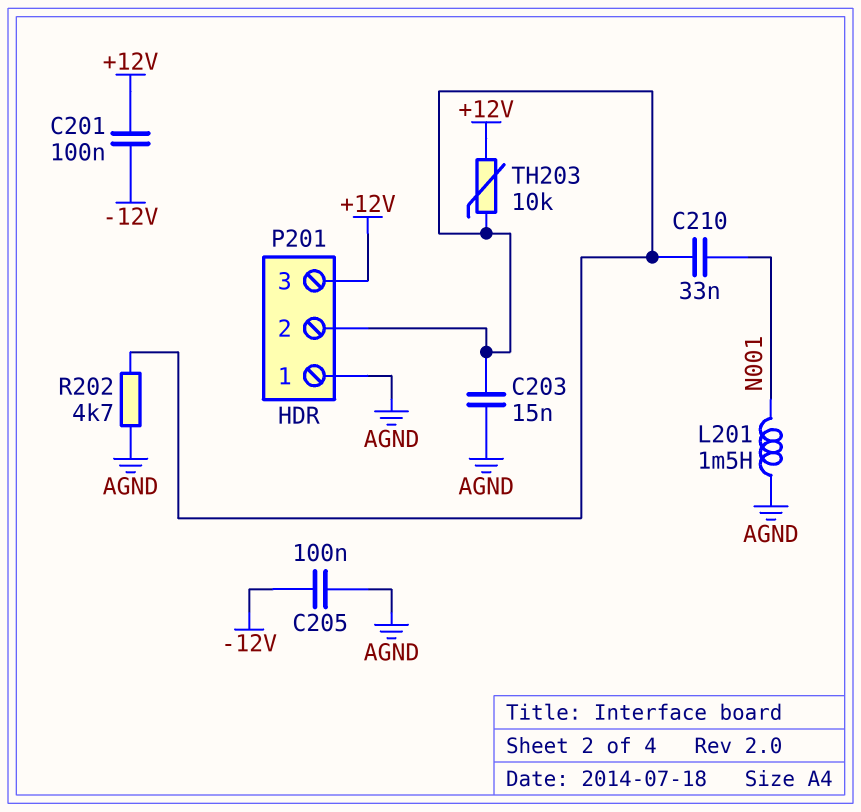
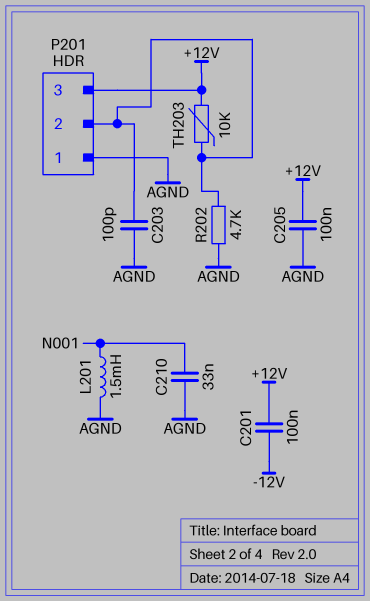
C203: 15nF (AGND, P201/2) -> 100pF (AGND, P201/2)
C205: 100nF (-12V, AGND) -> 100nF (+12V, AGND)
C210: 33nF (N001, P201/2) -> 33nF (AGND, N001)

